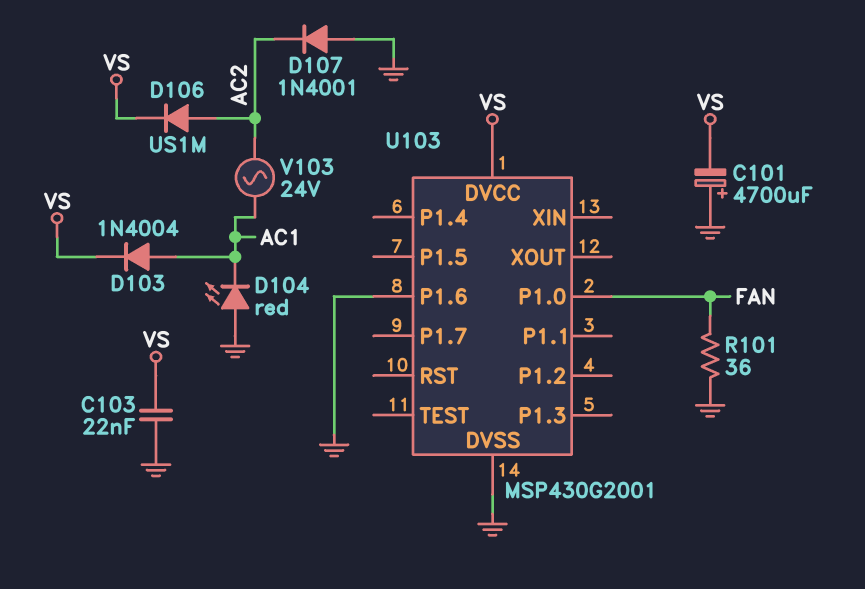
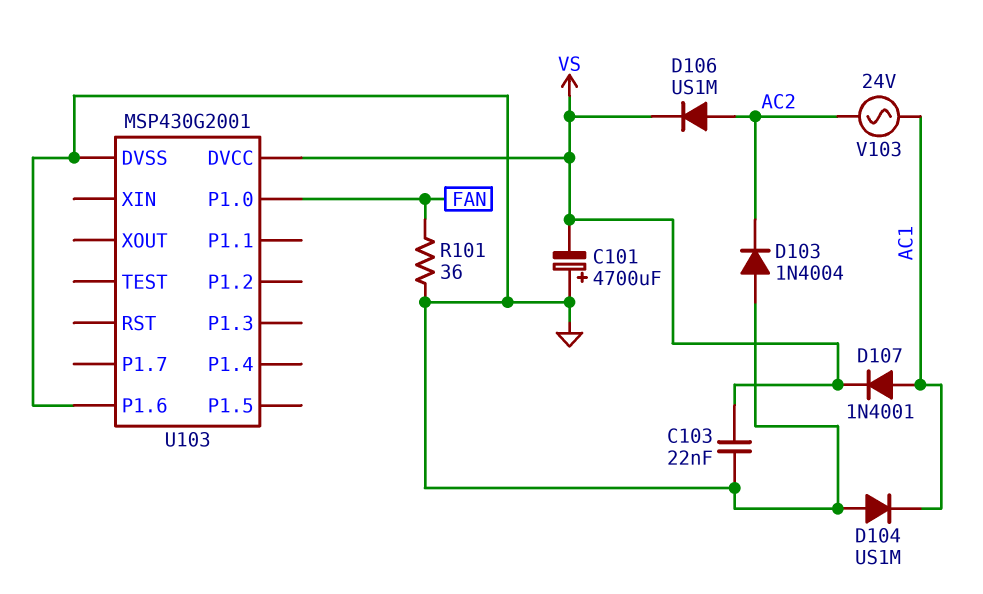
D103: diode 1N4004 (A AC1, K VS) -> diode 1N4004 (A GND, K AC2)
D104: LED red (A GND, K AC1) -> diode US1M (A GND, K AC1)
D107: diode 1N4001 (A GND, K AC2) -> diode 1N4001 (A AC1, K VS)

